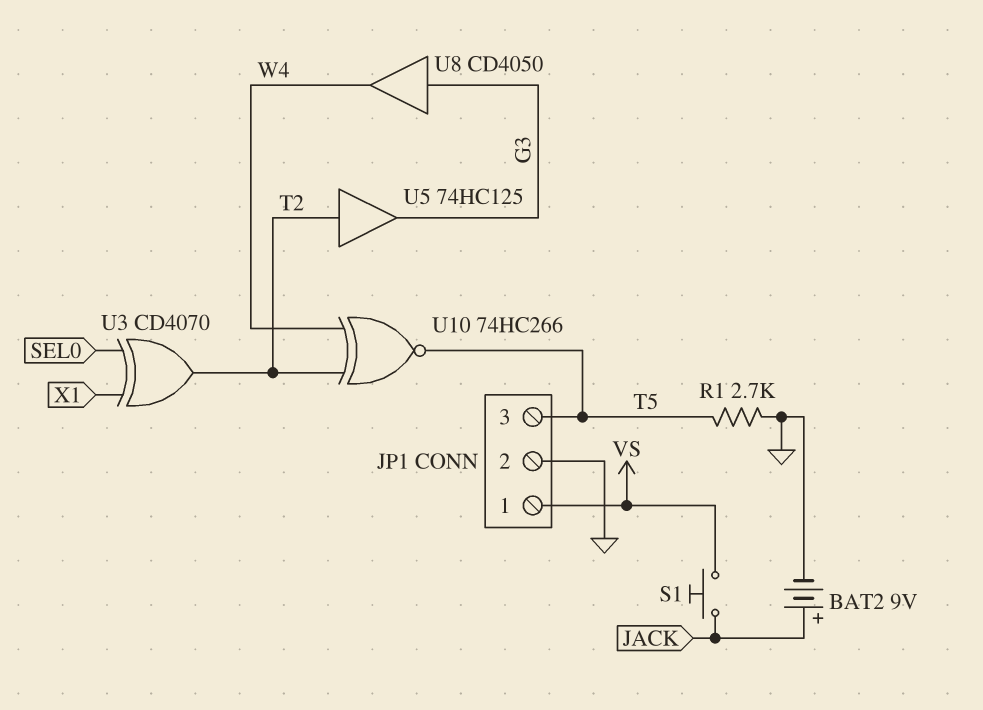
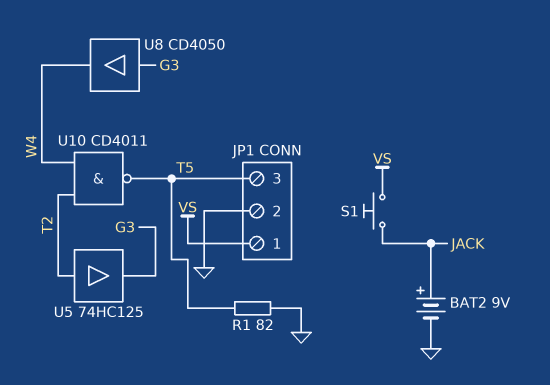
R1: 2.7k (GND, T5) -> 82 (GND, T5)
U3: XOR CD4070 (in SEL0, in X1, out T2) -> none
U10: XNOR 74HC266 (in T2, in W4, out T5) -> NAND CD4011 (in T2, in W4, out T5)

